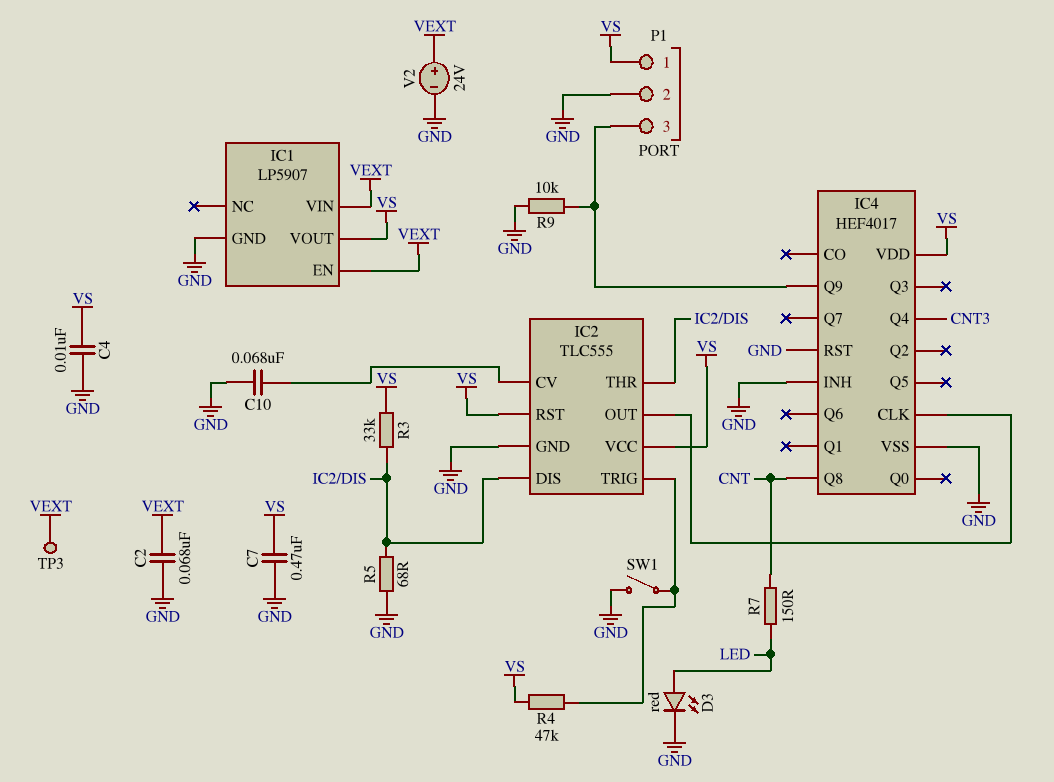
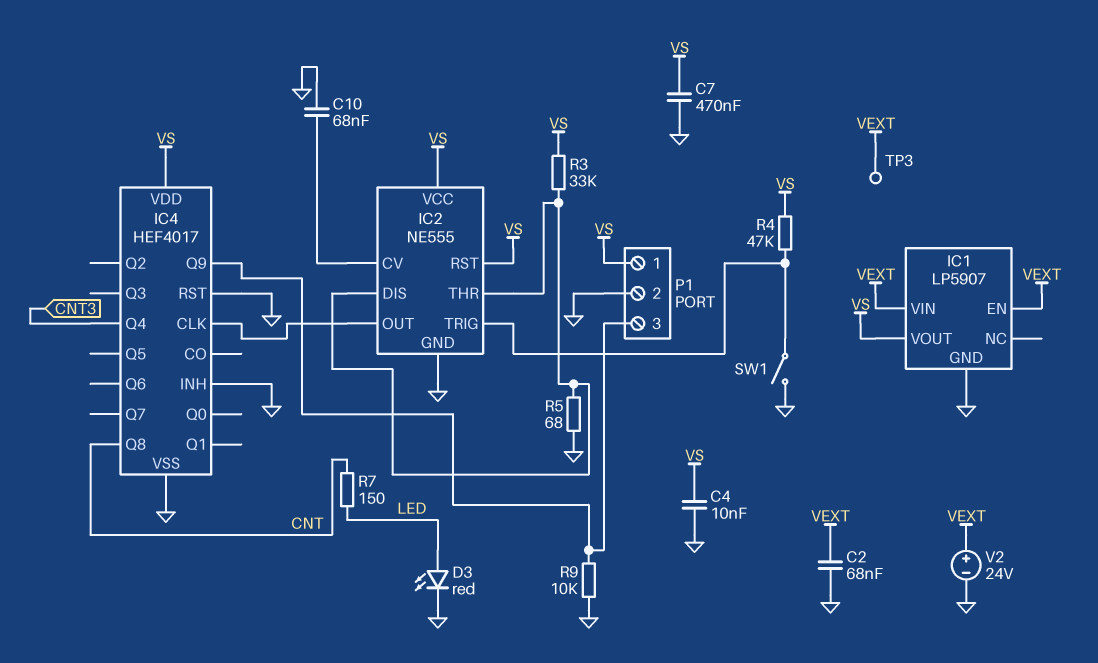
IC2: TLC555 -> NE555

